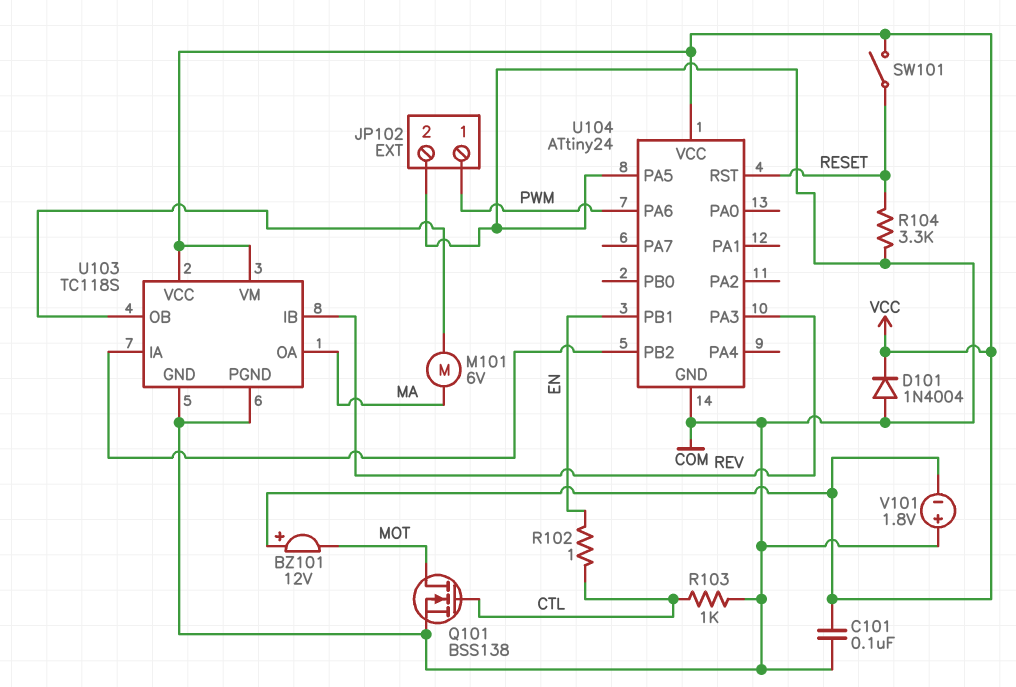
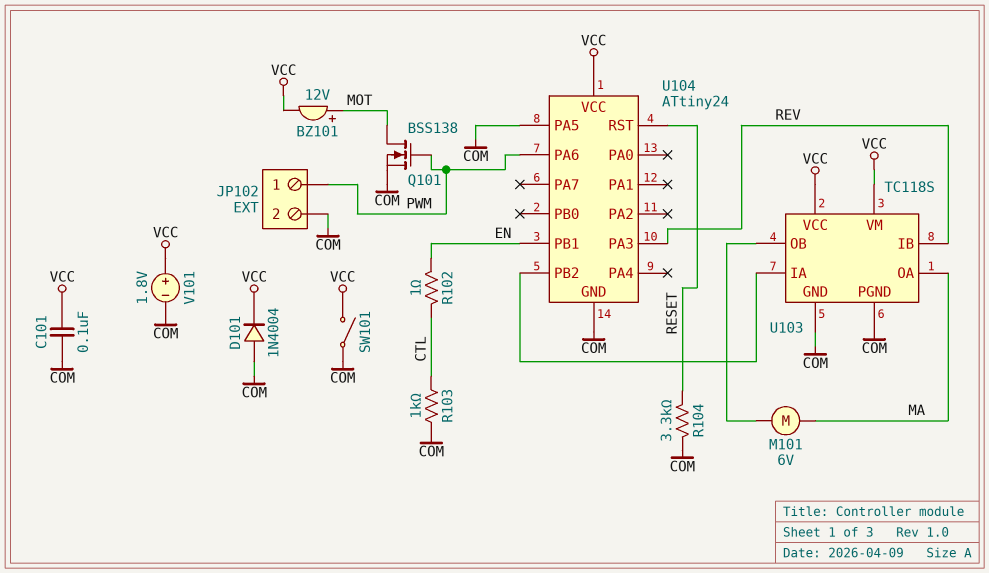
BZ101: buzzer 12V (plus VCC, minus MOT) -> buzzer 12V (plus MOT, minus VCC)
Q101: NMOS BSS138 (G CTL, D MOT, S COM) -> NMOS BSS138 (G PWM, D MOT, S COM)
SW101: switch (RESET, VCC) -> switch (COM, VCC)
V101: 1.8V (plus COM, minus VCC) -> 1.8V (plus VCC, minus COM)

